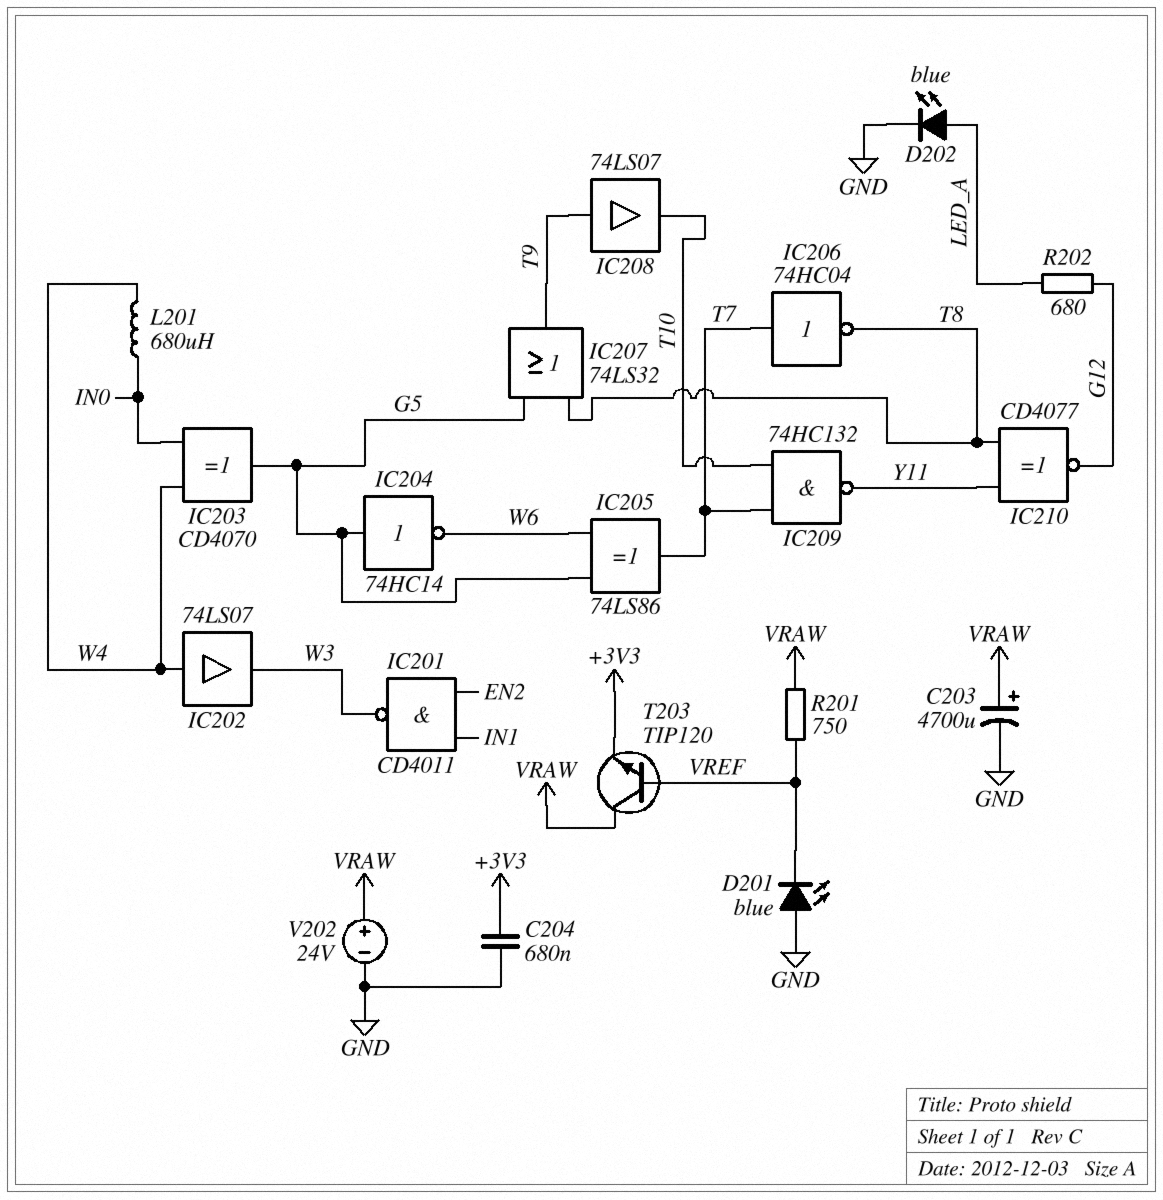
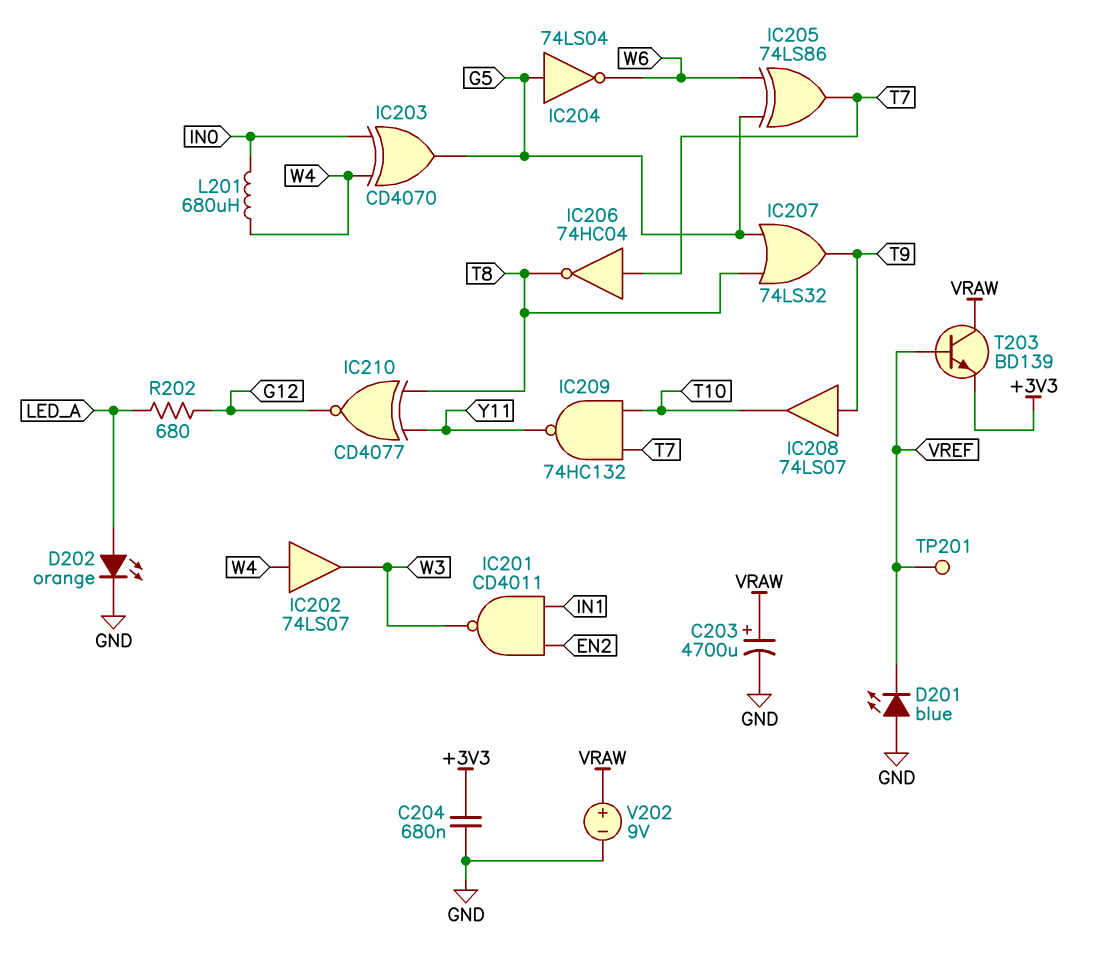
D202: LED blue (A LED_A, K GND) -> LED orange (A LED_A, K GND)
IC204: NOT 74HC14 (in G5, out W6) -> NOT 74LS04 (in G5, out W6)
R201: 750 (VRAW, VREF) -> none
T203: NPN TIP120 (B VREF, C VRAW, E +3V3) -> NPN BD139 (B VREF, C VRAW, E +3V3)
TP201: none -> test point (VREF)
V202: 24V (plus VRAW, minus GND) -> 9V (plus VRAW, minus GND)

